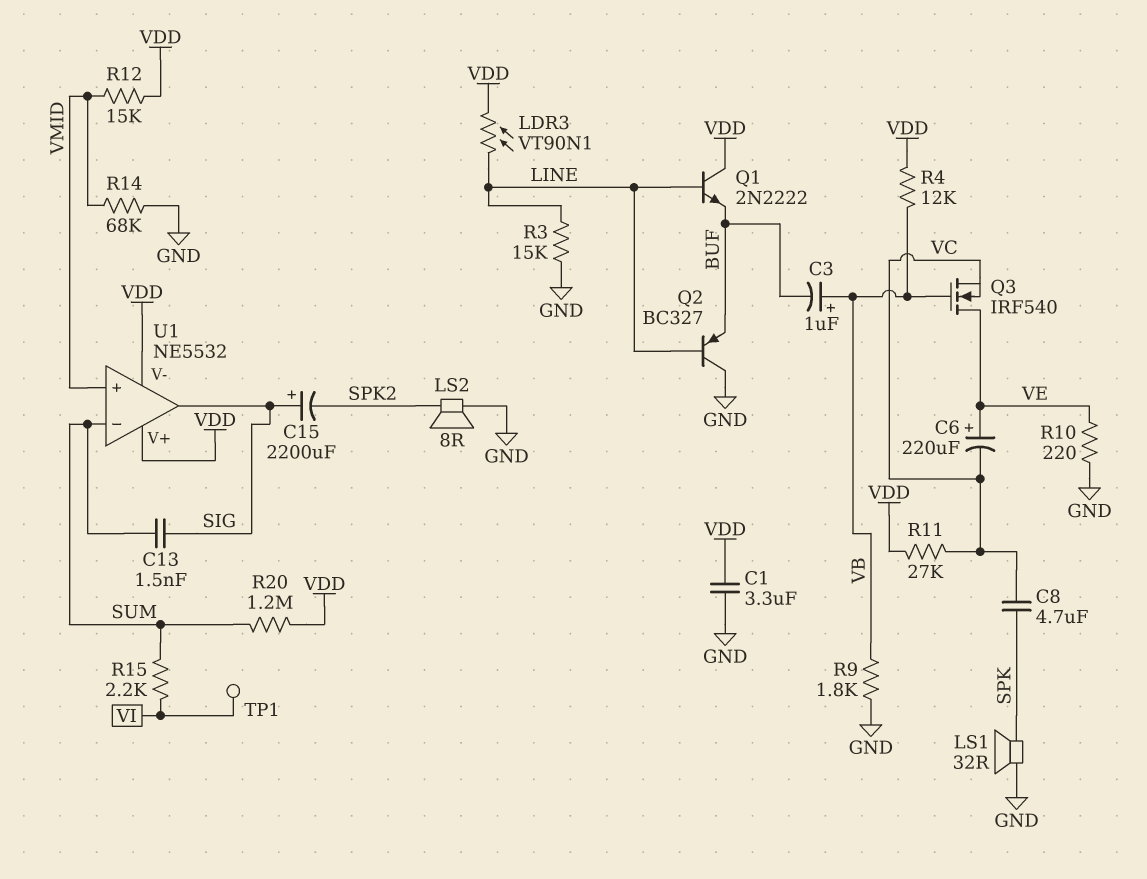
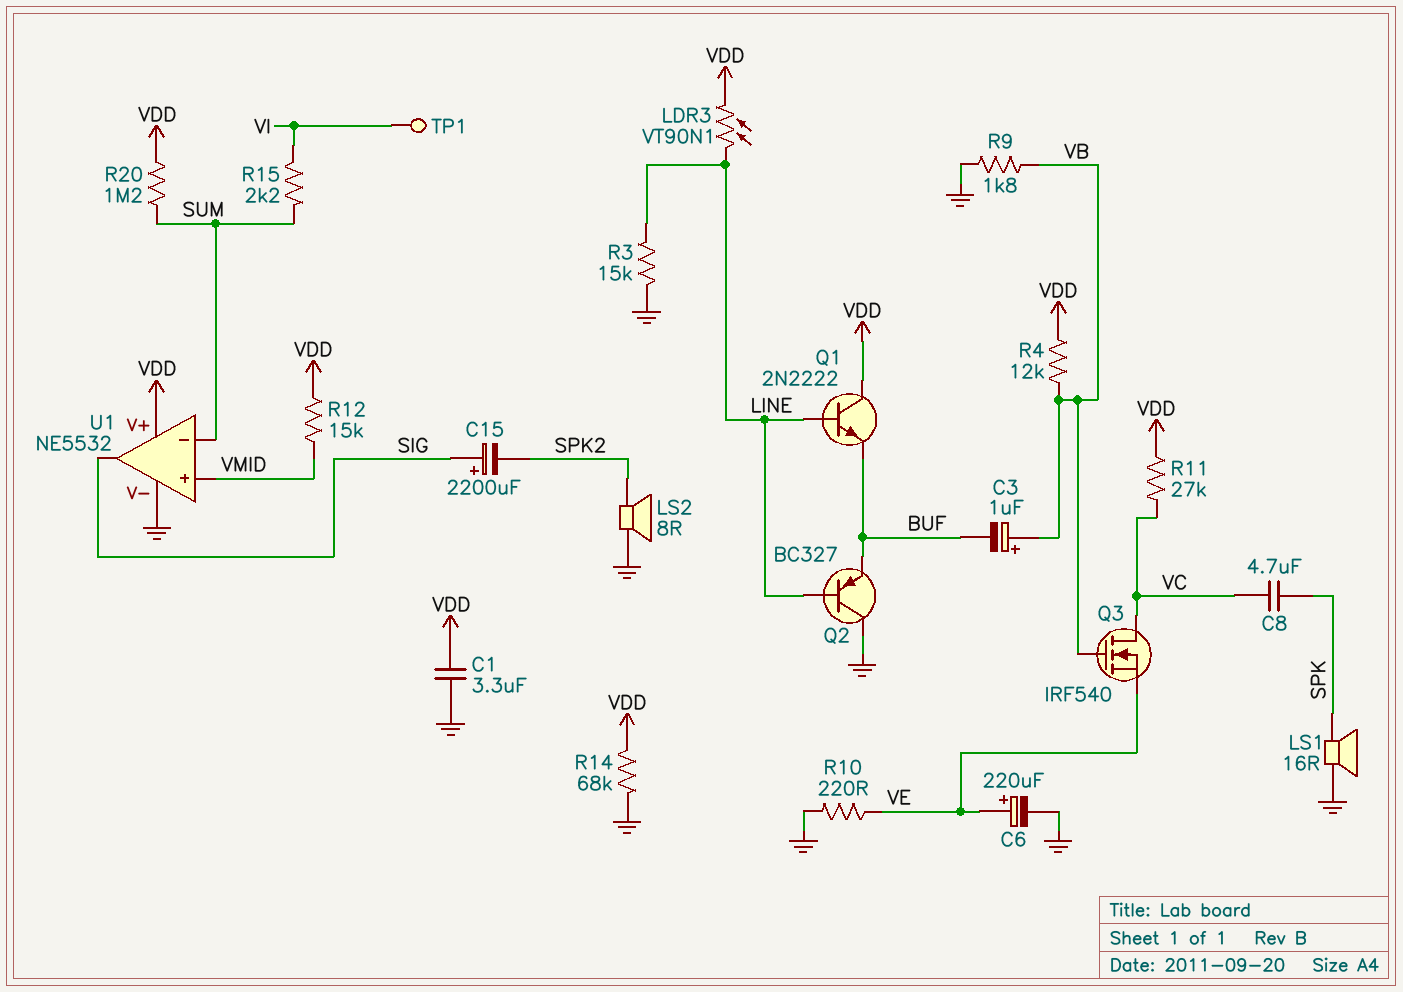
C6: 220uF (plus VE, minus VC) -> 220uF (plus VE, minus GND)
C13: 1.5nF (SIG, SUM) -> none
LS1: speaker 32R (GND, SPK) -> speaker 16R (GND, SPK)
Q3: NMOS IRF540 (G VB, D VE, S VC) -> NMOS IRF540 (G VB, D VC, S VE)
R14: 68k (GND, VMID) -> 68k (GND, VDD)
U1 pin V-: VDD -> GND

